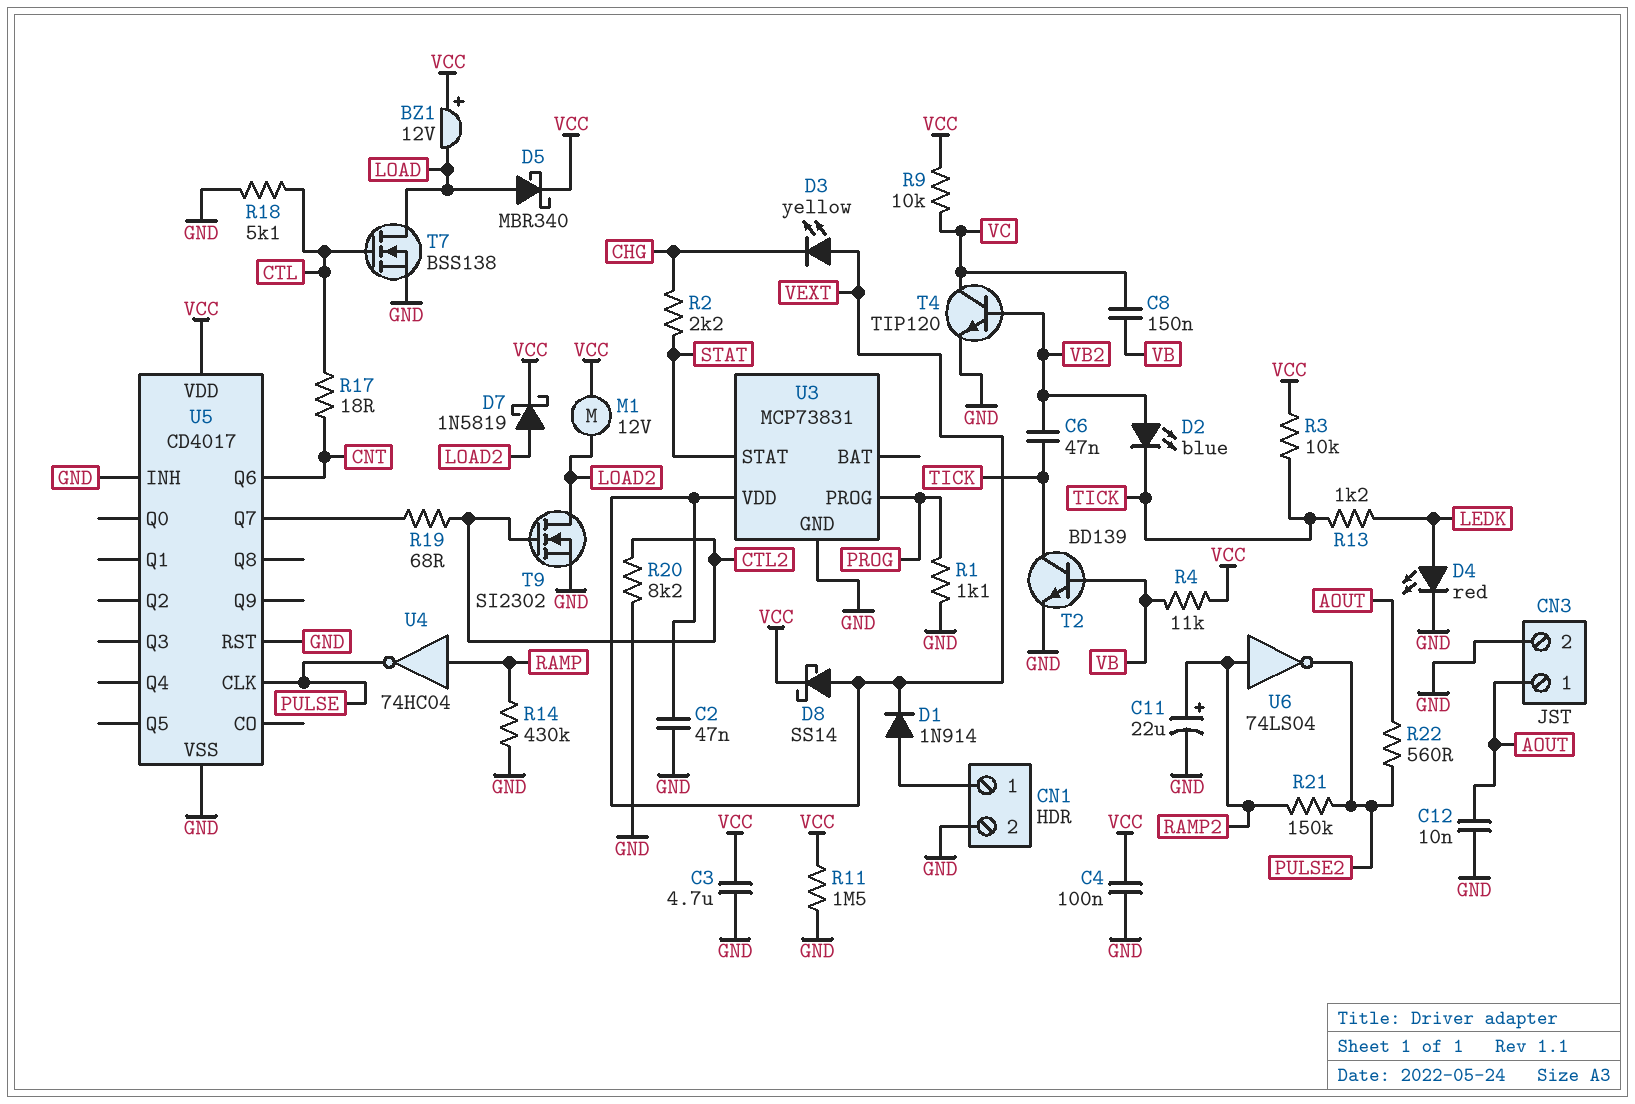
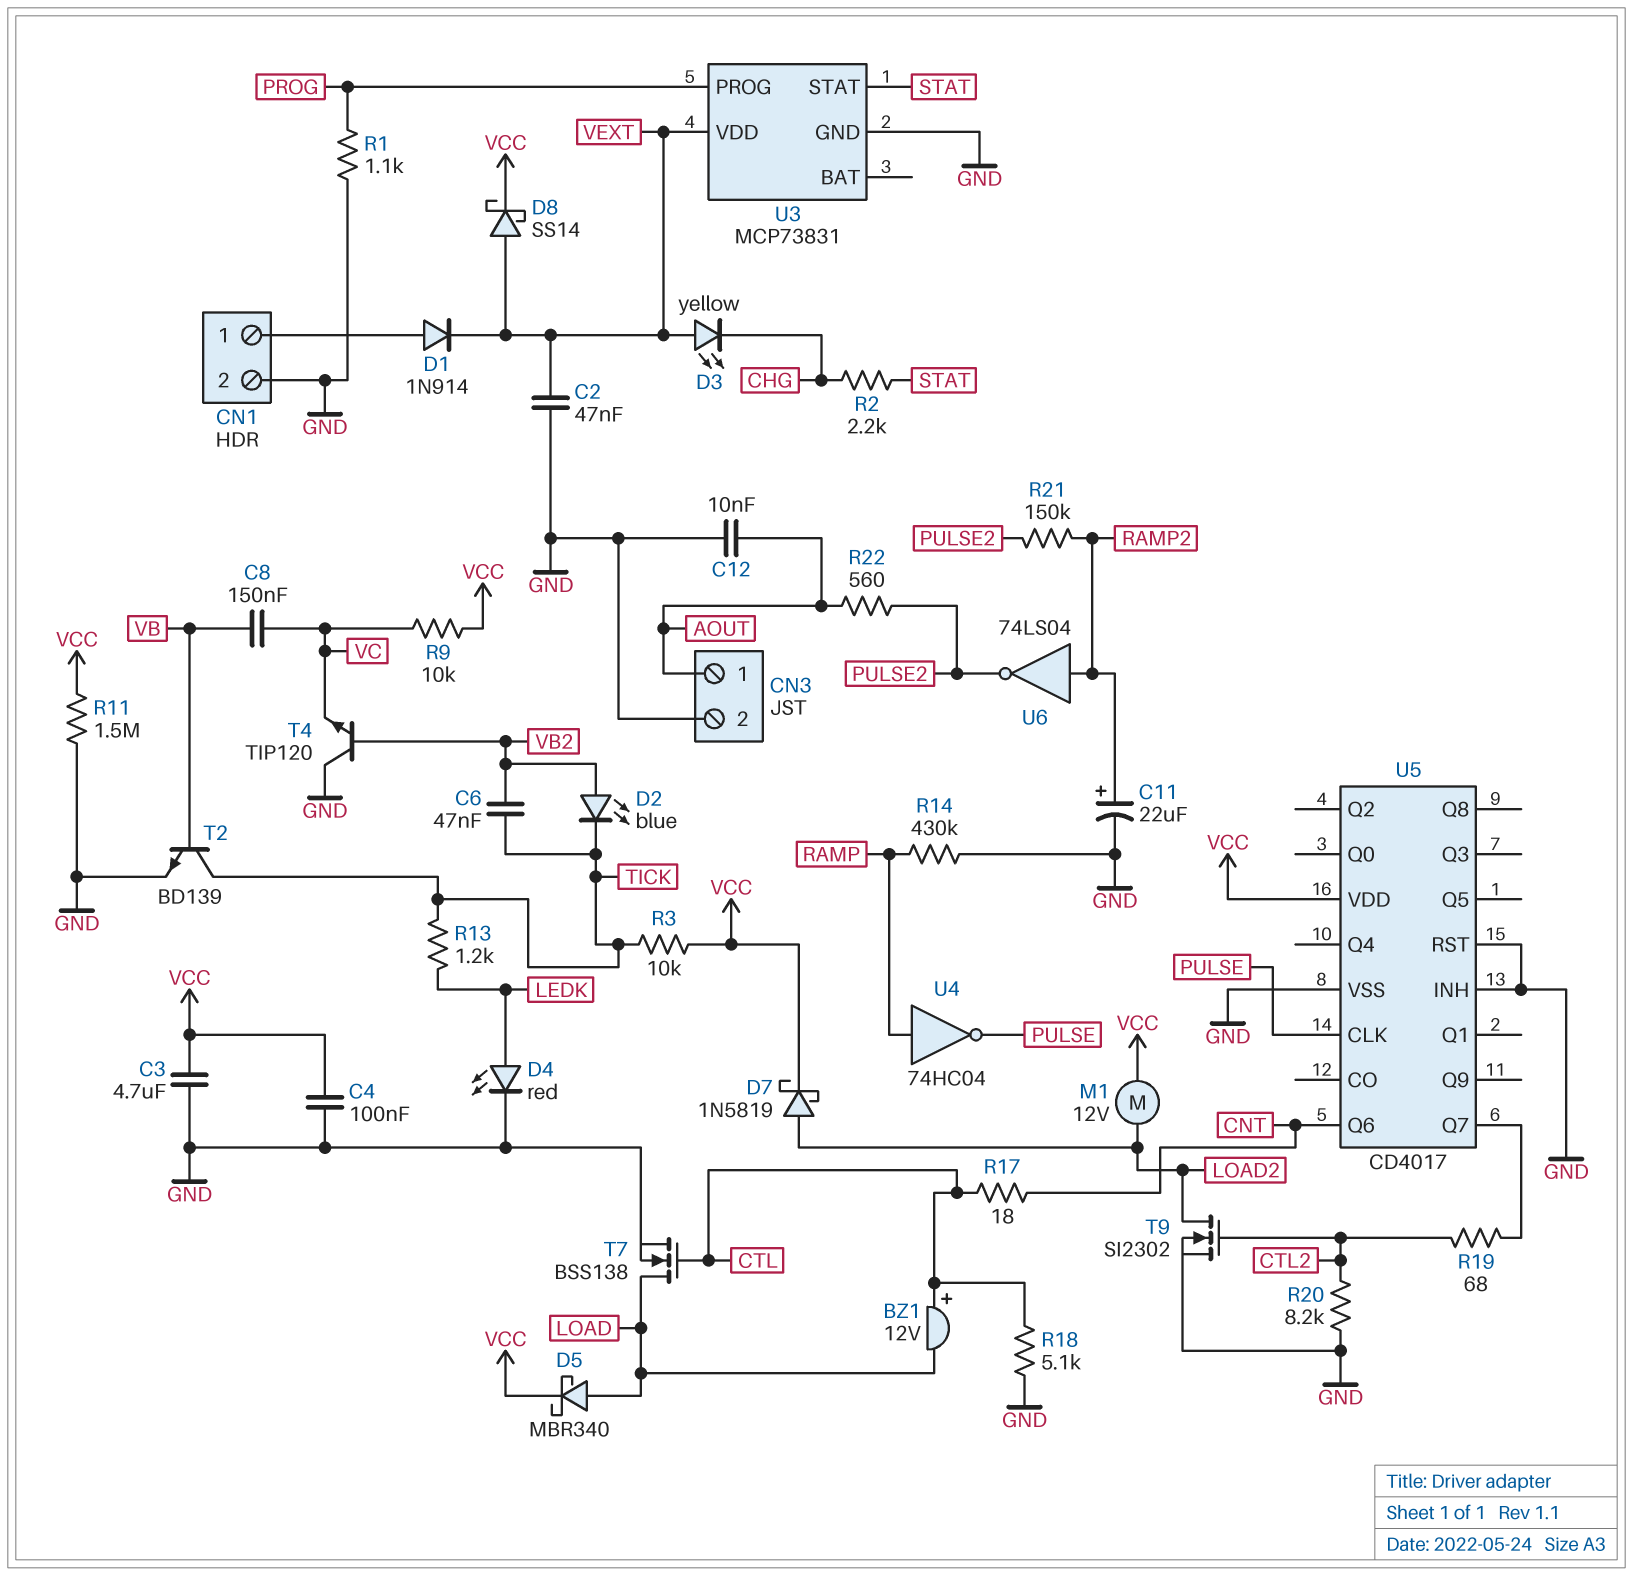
BZ1: buzzer 12V (plus VCC, minus LOAD) -> buzzer 12V (plus CTL, minus LOAD)
R4: 11k (VB, VCC) -> none
T4: NPN TIP120 (B VB2, C VC, E GND) -> NPN TIP120 (B VB2, C GND, E VC)

